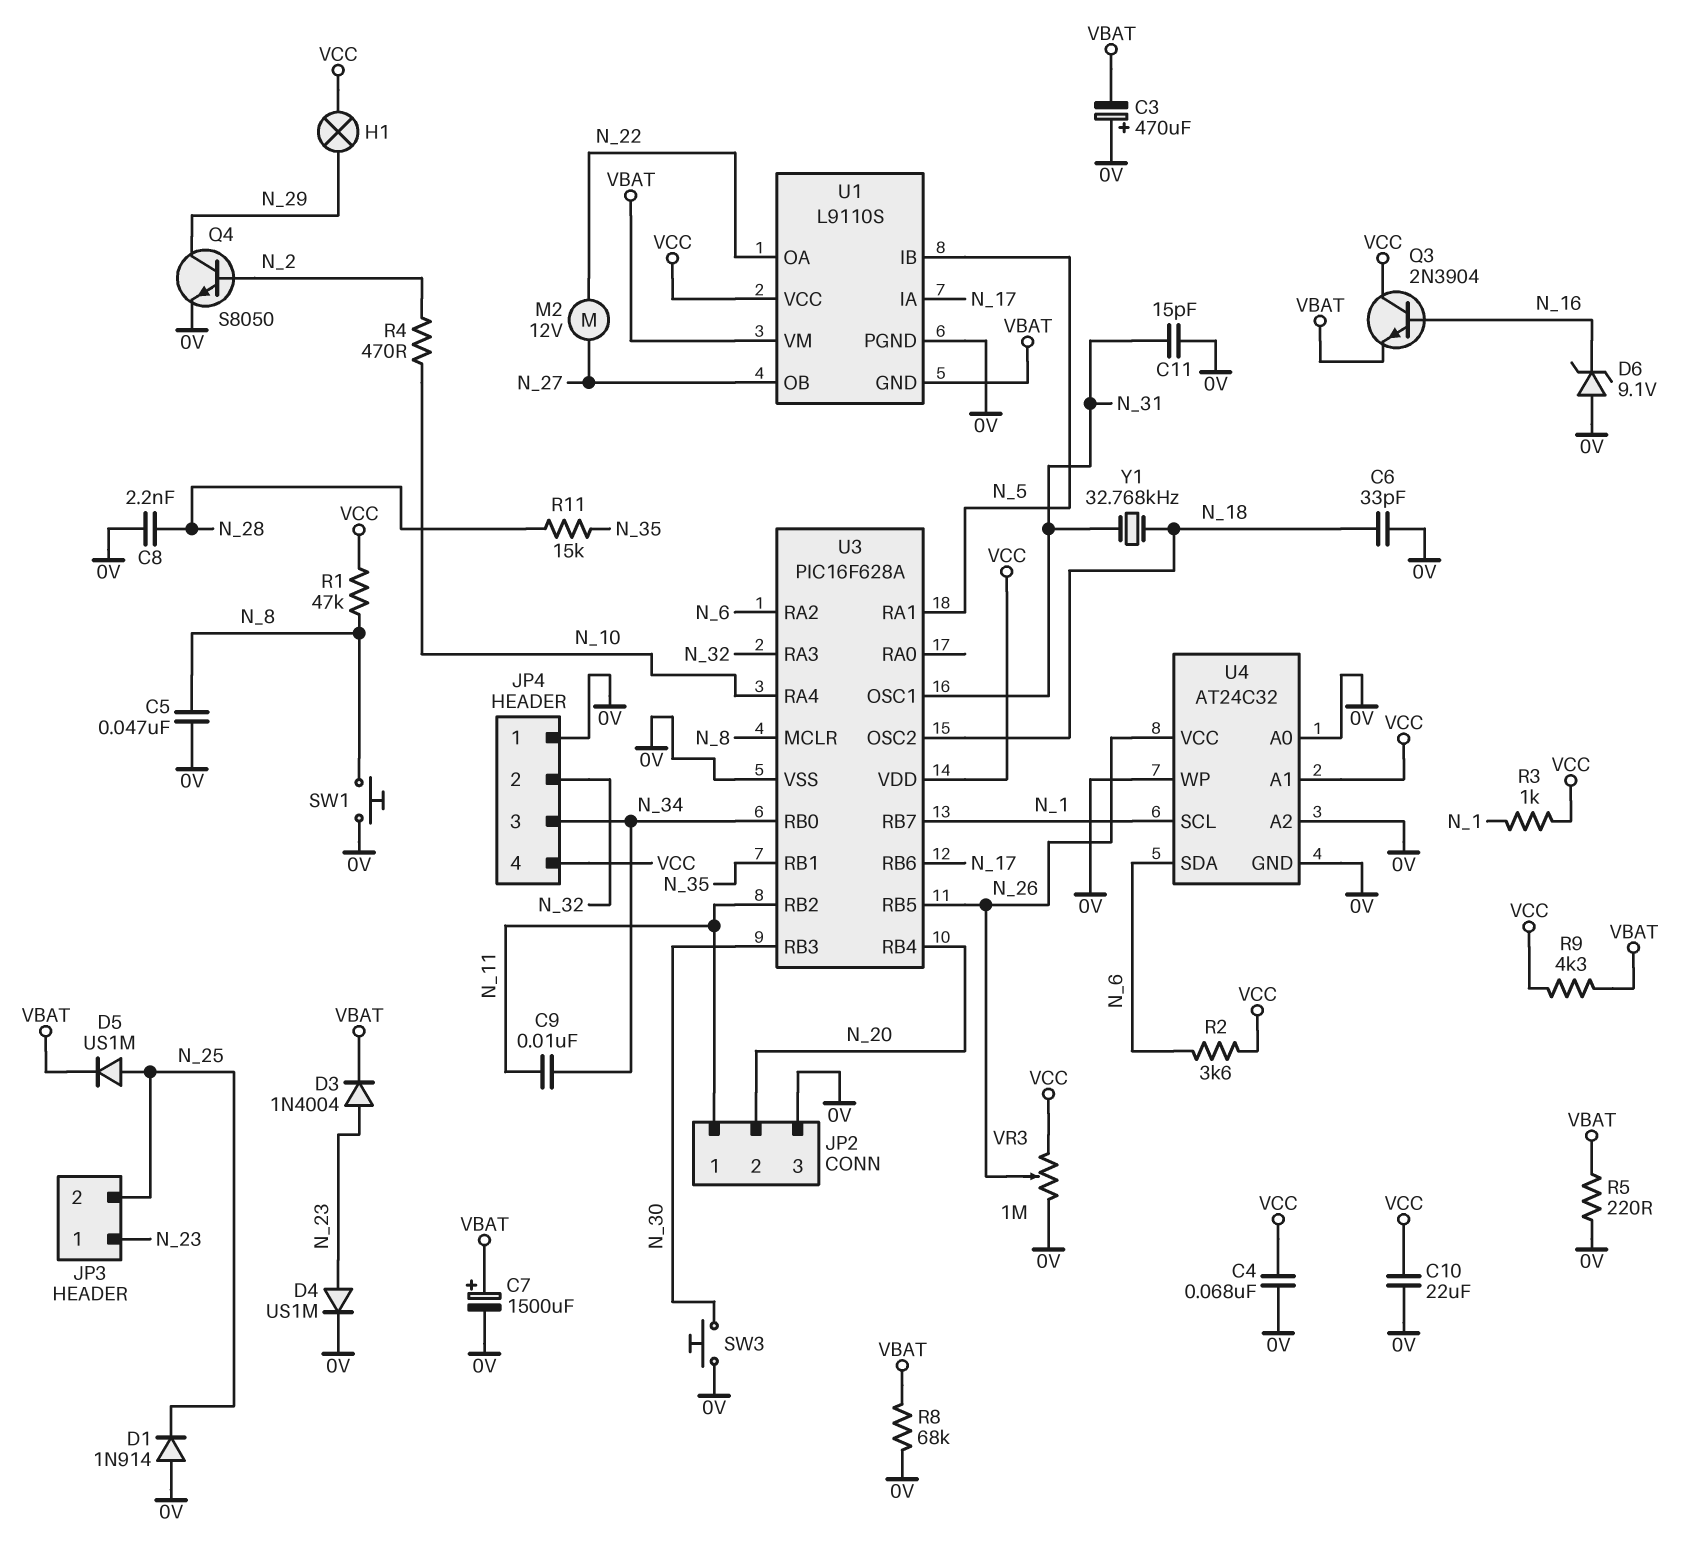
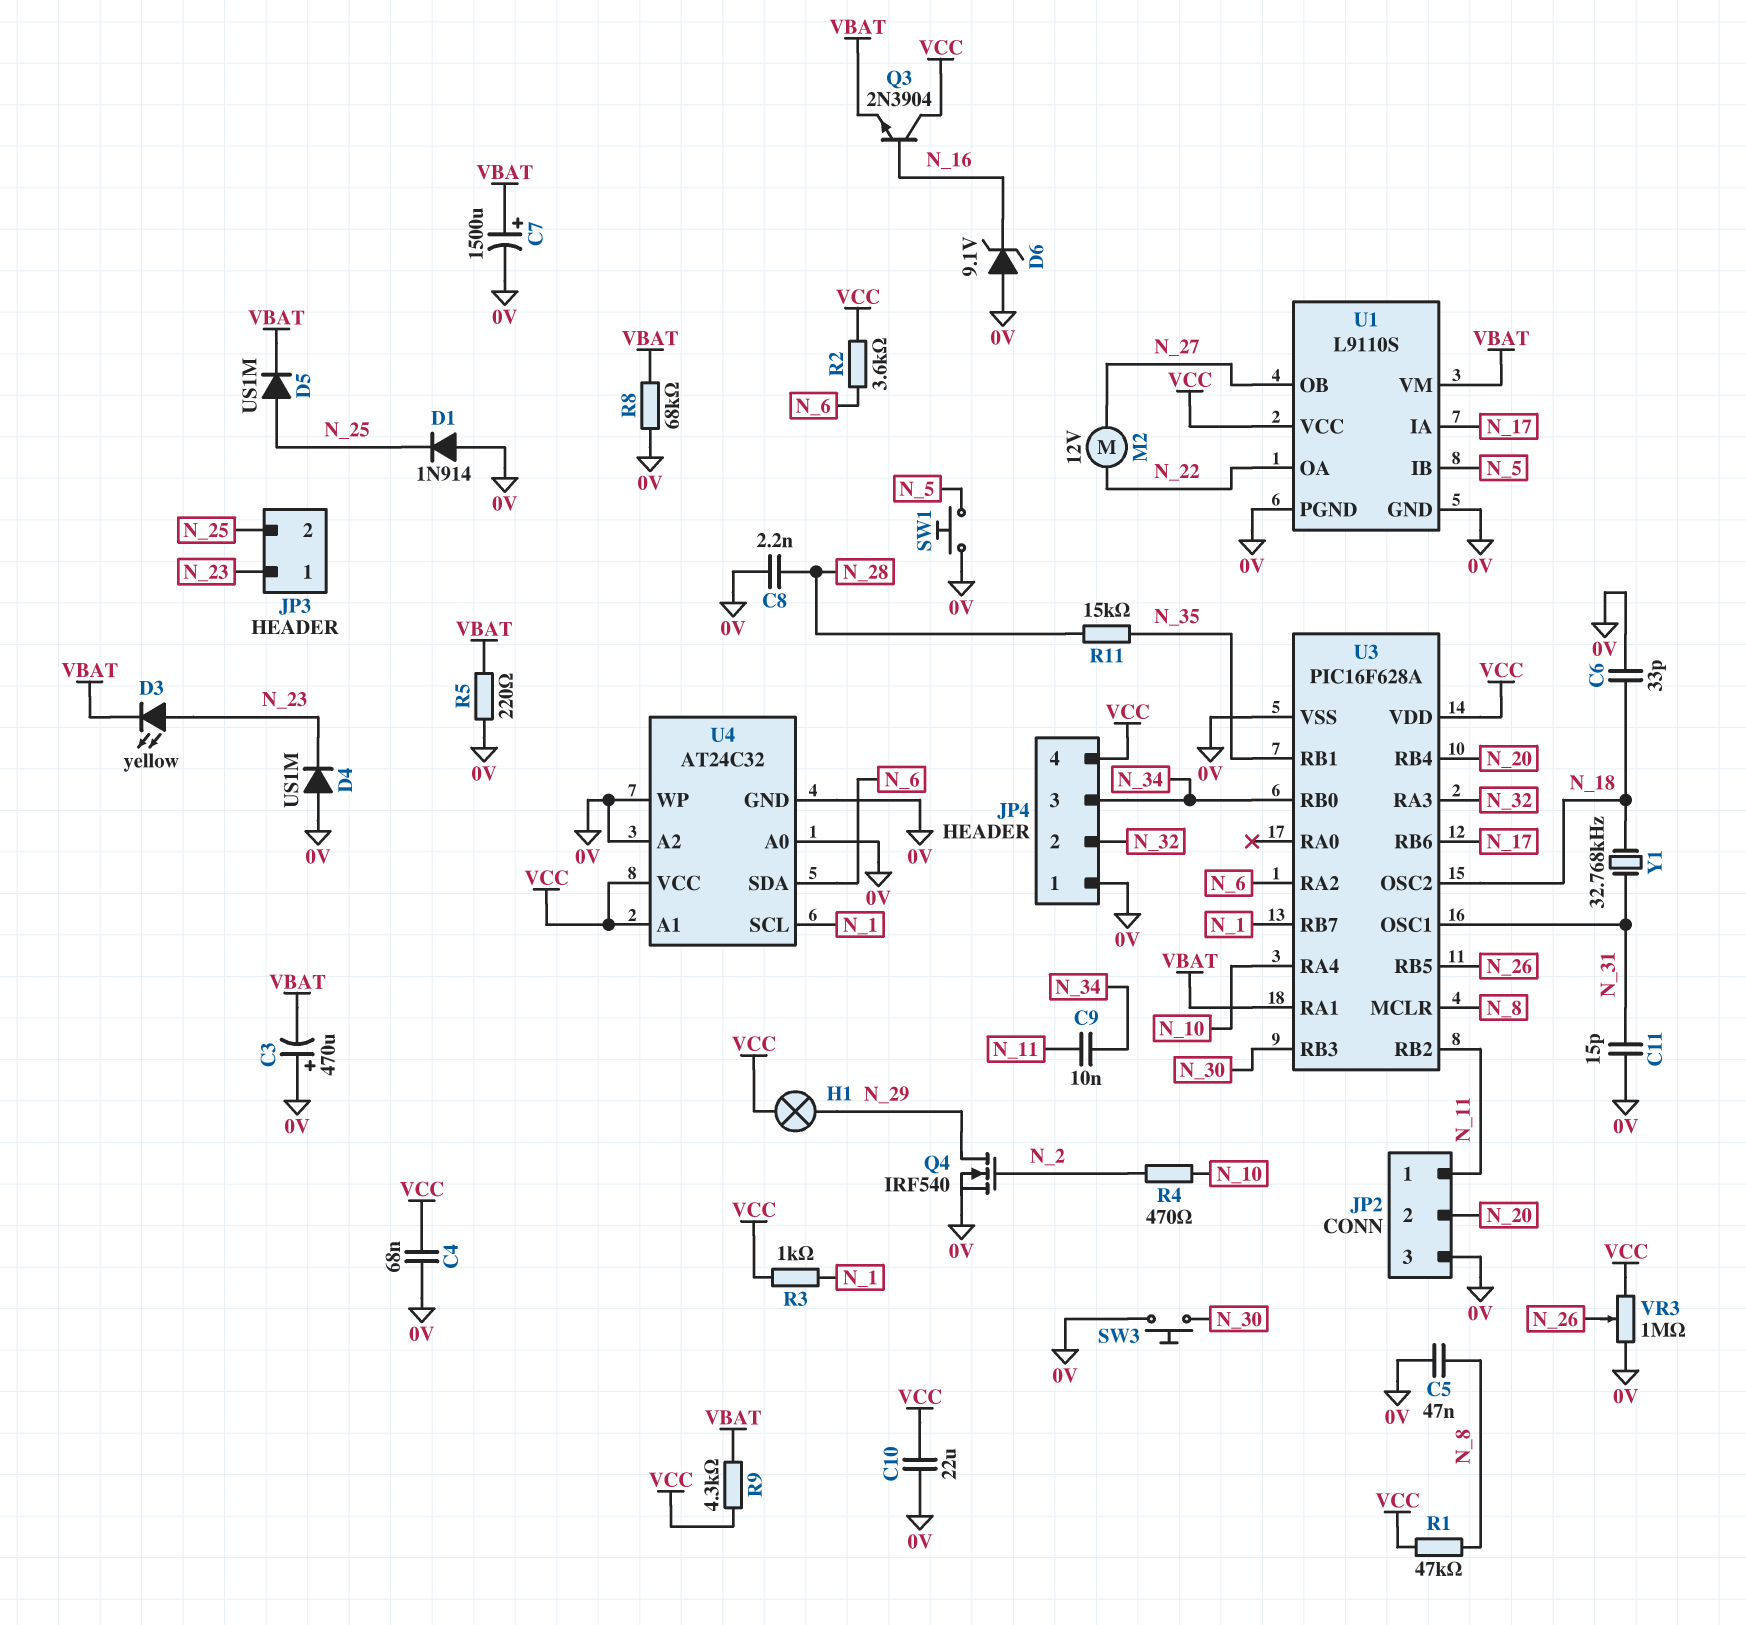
D3: diode 1N4004 (A N_23, K VBAT) -> LED yellow (A N_23, K VBAT)
D4: diode US1M (A N_23, K 0V) -> diode US1M (A 0V, K N_23)
Q4: NPN S8050 (B N_2, C N_29, E 0V) -> NMOS IRF540 (G N_2, D N_29, S 0V)
SW1: button (0V, N_8) -> button (0V, N_5)
U1 pin GND: VBAT -> 0V
U3 pin RA1: N_5 -> VBAT
U4 pin VCC: N_26 -> VCC

